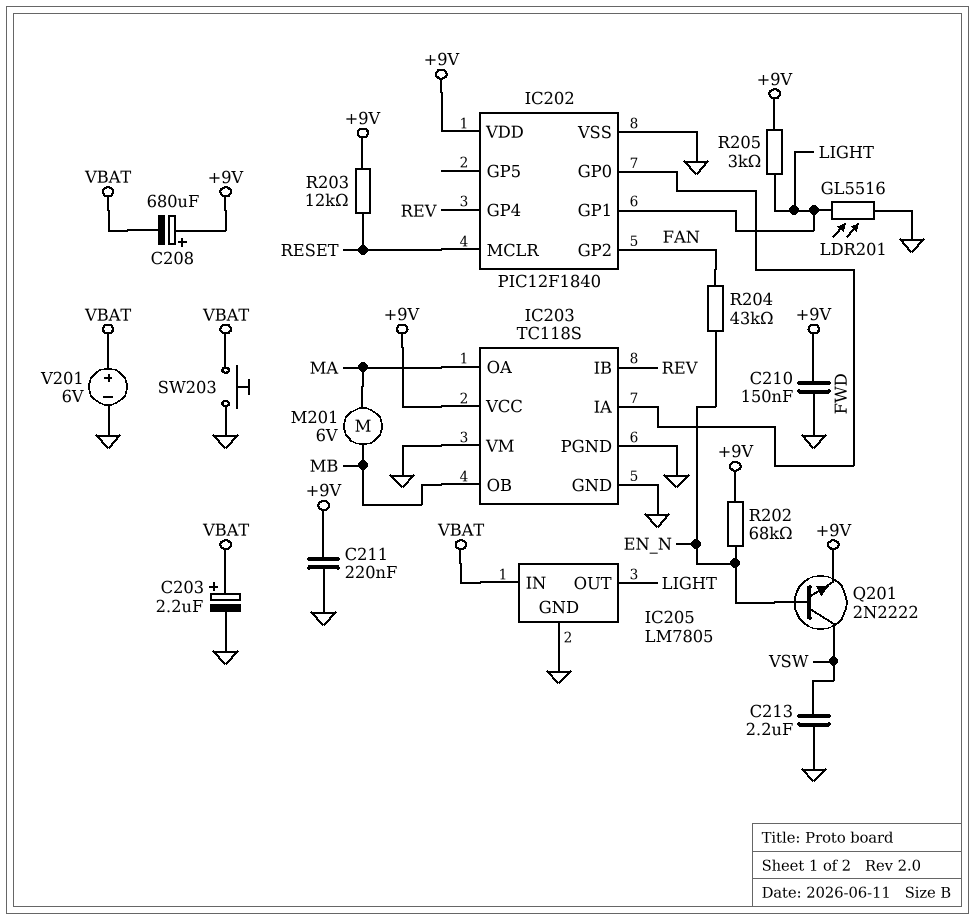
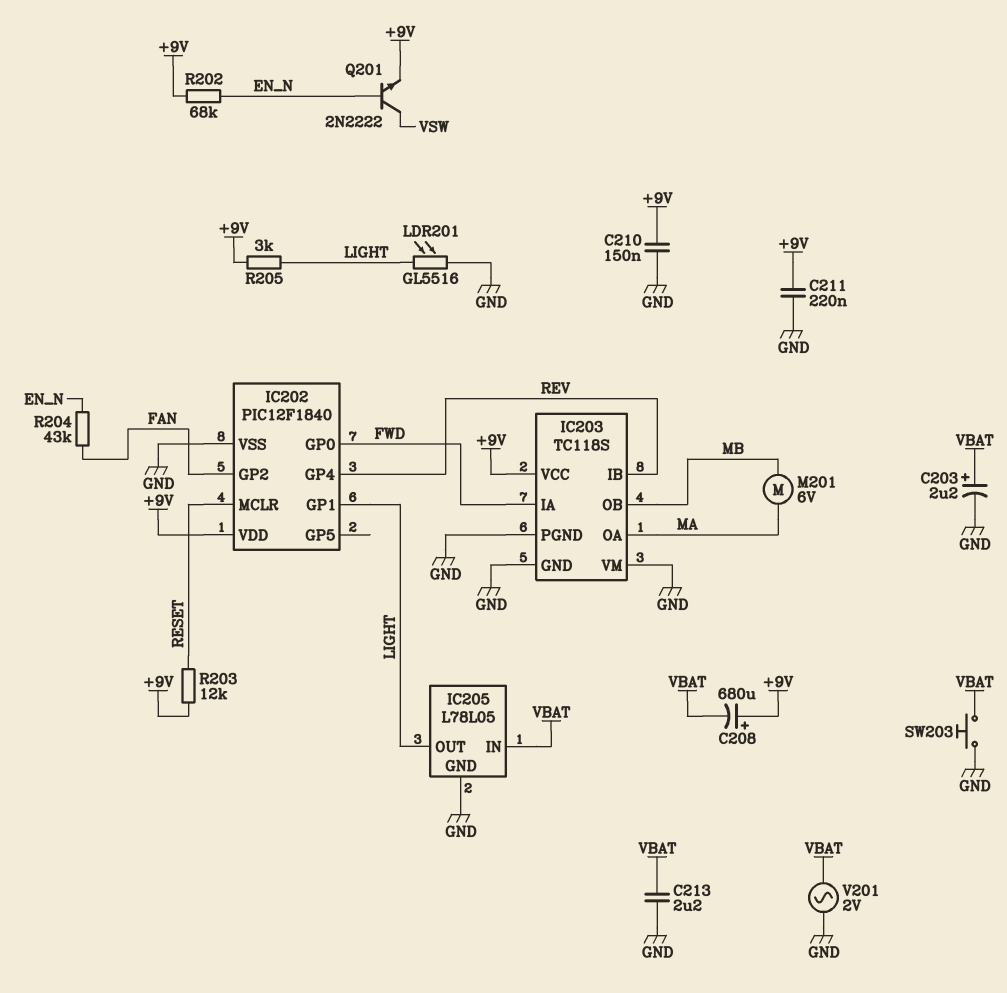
C213: 2.2uF (GND, VSW) -> 2.2uF (GND, VBAT)
IC205: LM7805 -> L78L05
V201: 6V (plus VBAT, minus GND) -> AC 2V (GND, VBAT)

